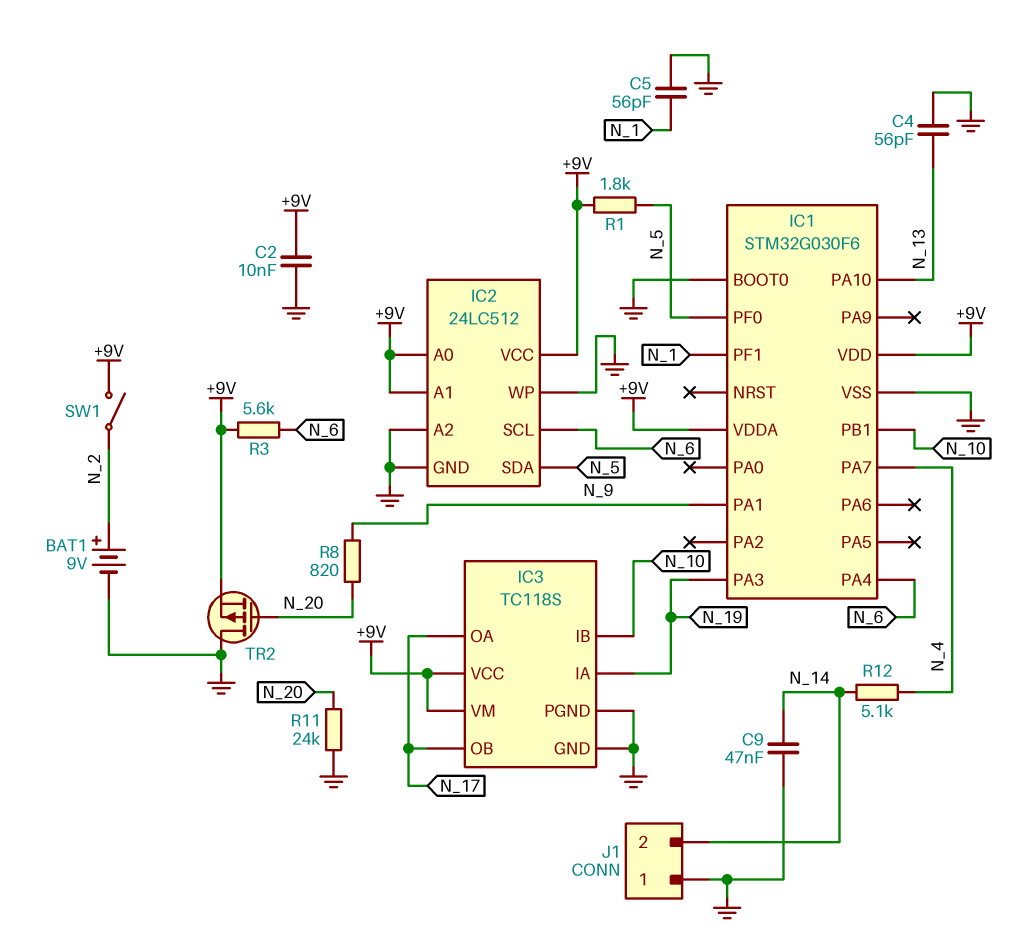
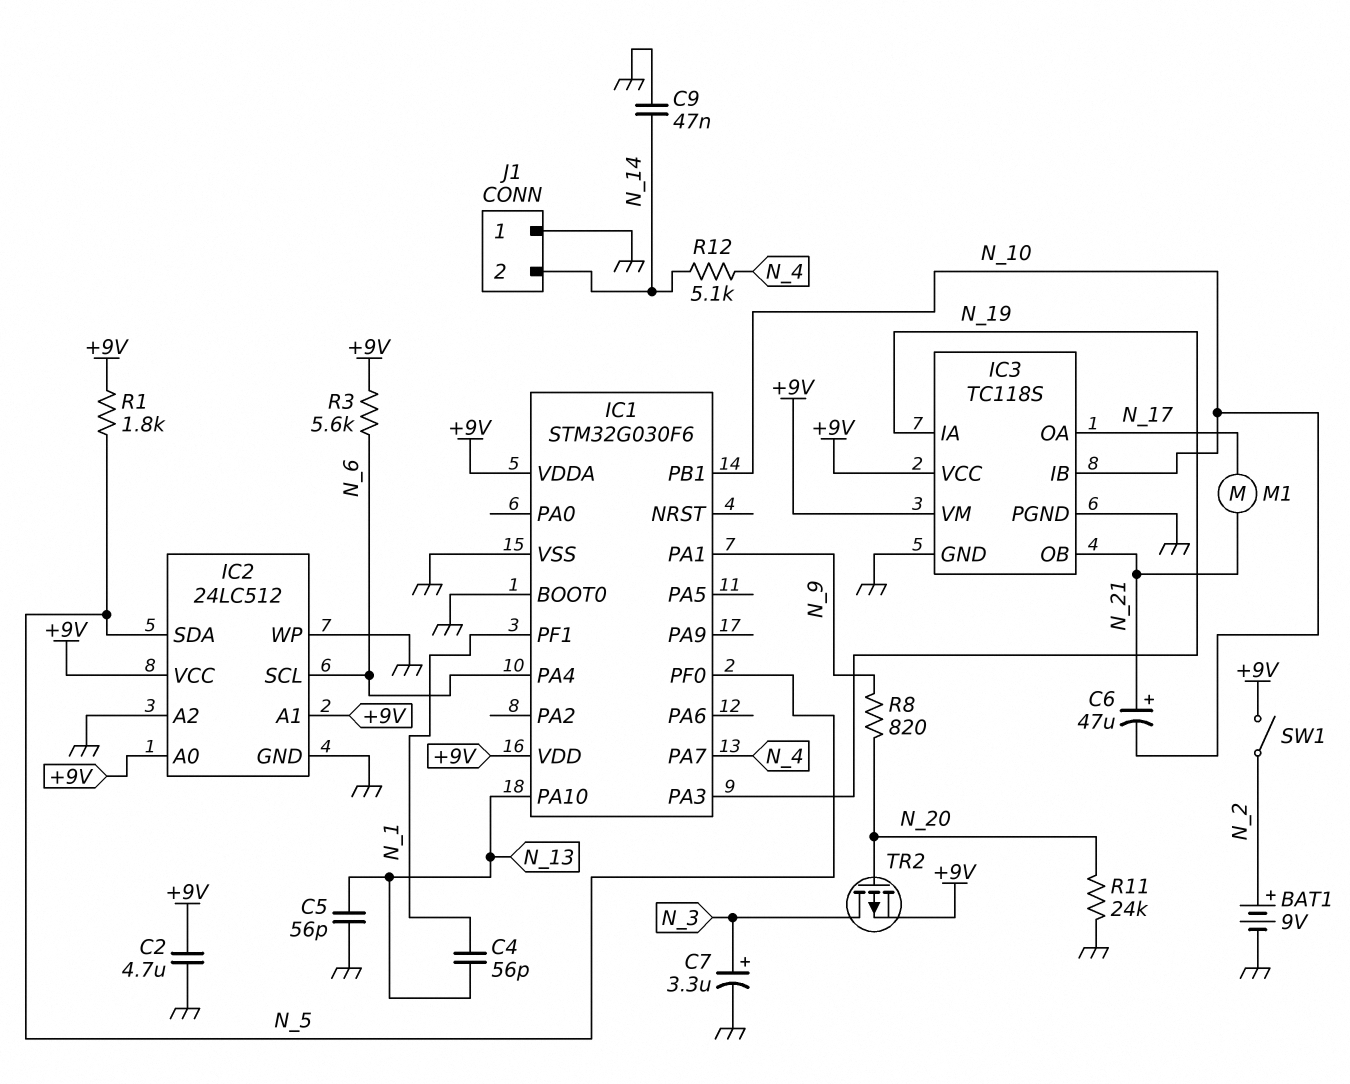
C2: 10nF (+9V, GND) -> 4.7uF (+9V, GND)
C4: 56pF (GND, N_13) -> 56pF (N_1, N_13)
C5: 56pF (GND, N_1) -> 56pF (GND, N_13)
C6: none -> 47uF (plus N_21, minus N_10)
C7: none -> 3.3uF (plus N_3, minus GND)
IC3 pin OB: N_17 -> N_21
M1: none -> motor (N_17, N_21)
TR2: PMOS (G N_20, D GND, S +9V) -> PMOS (G N_20, D N_3, S +9V)

